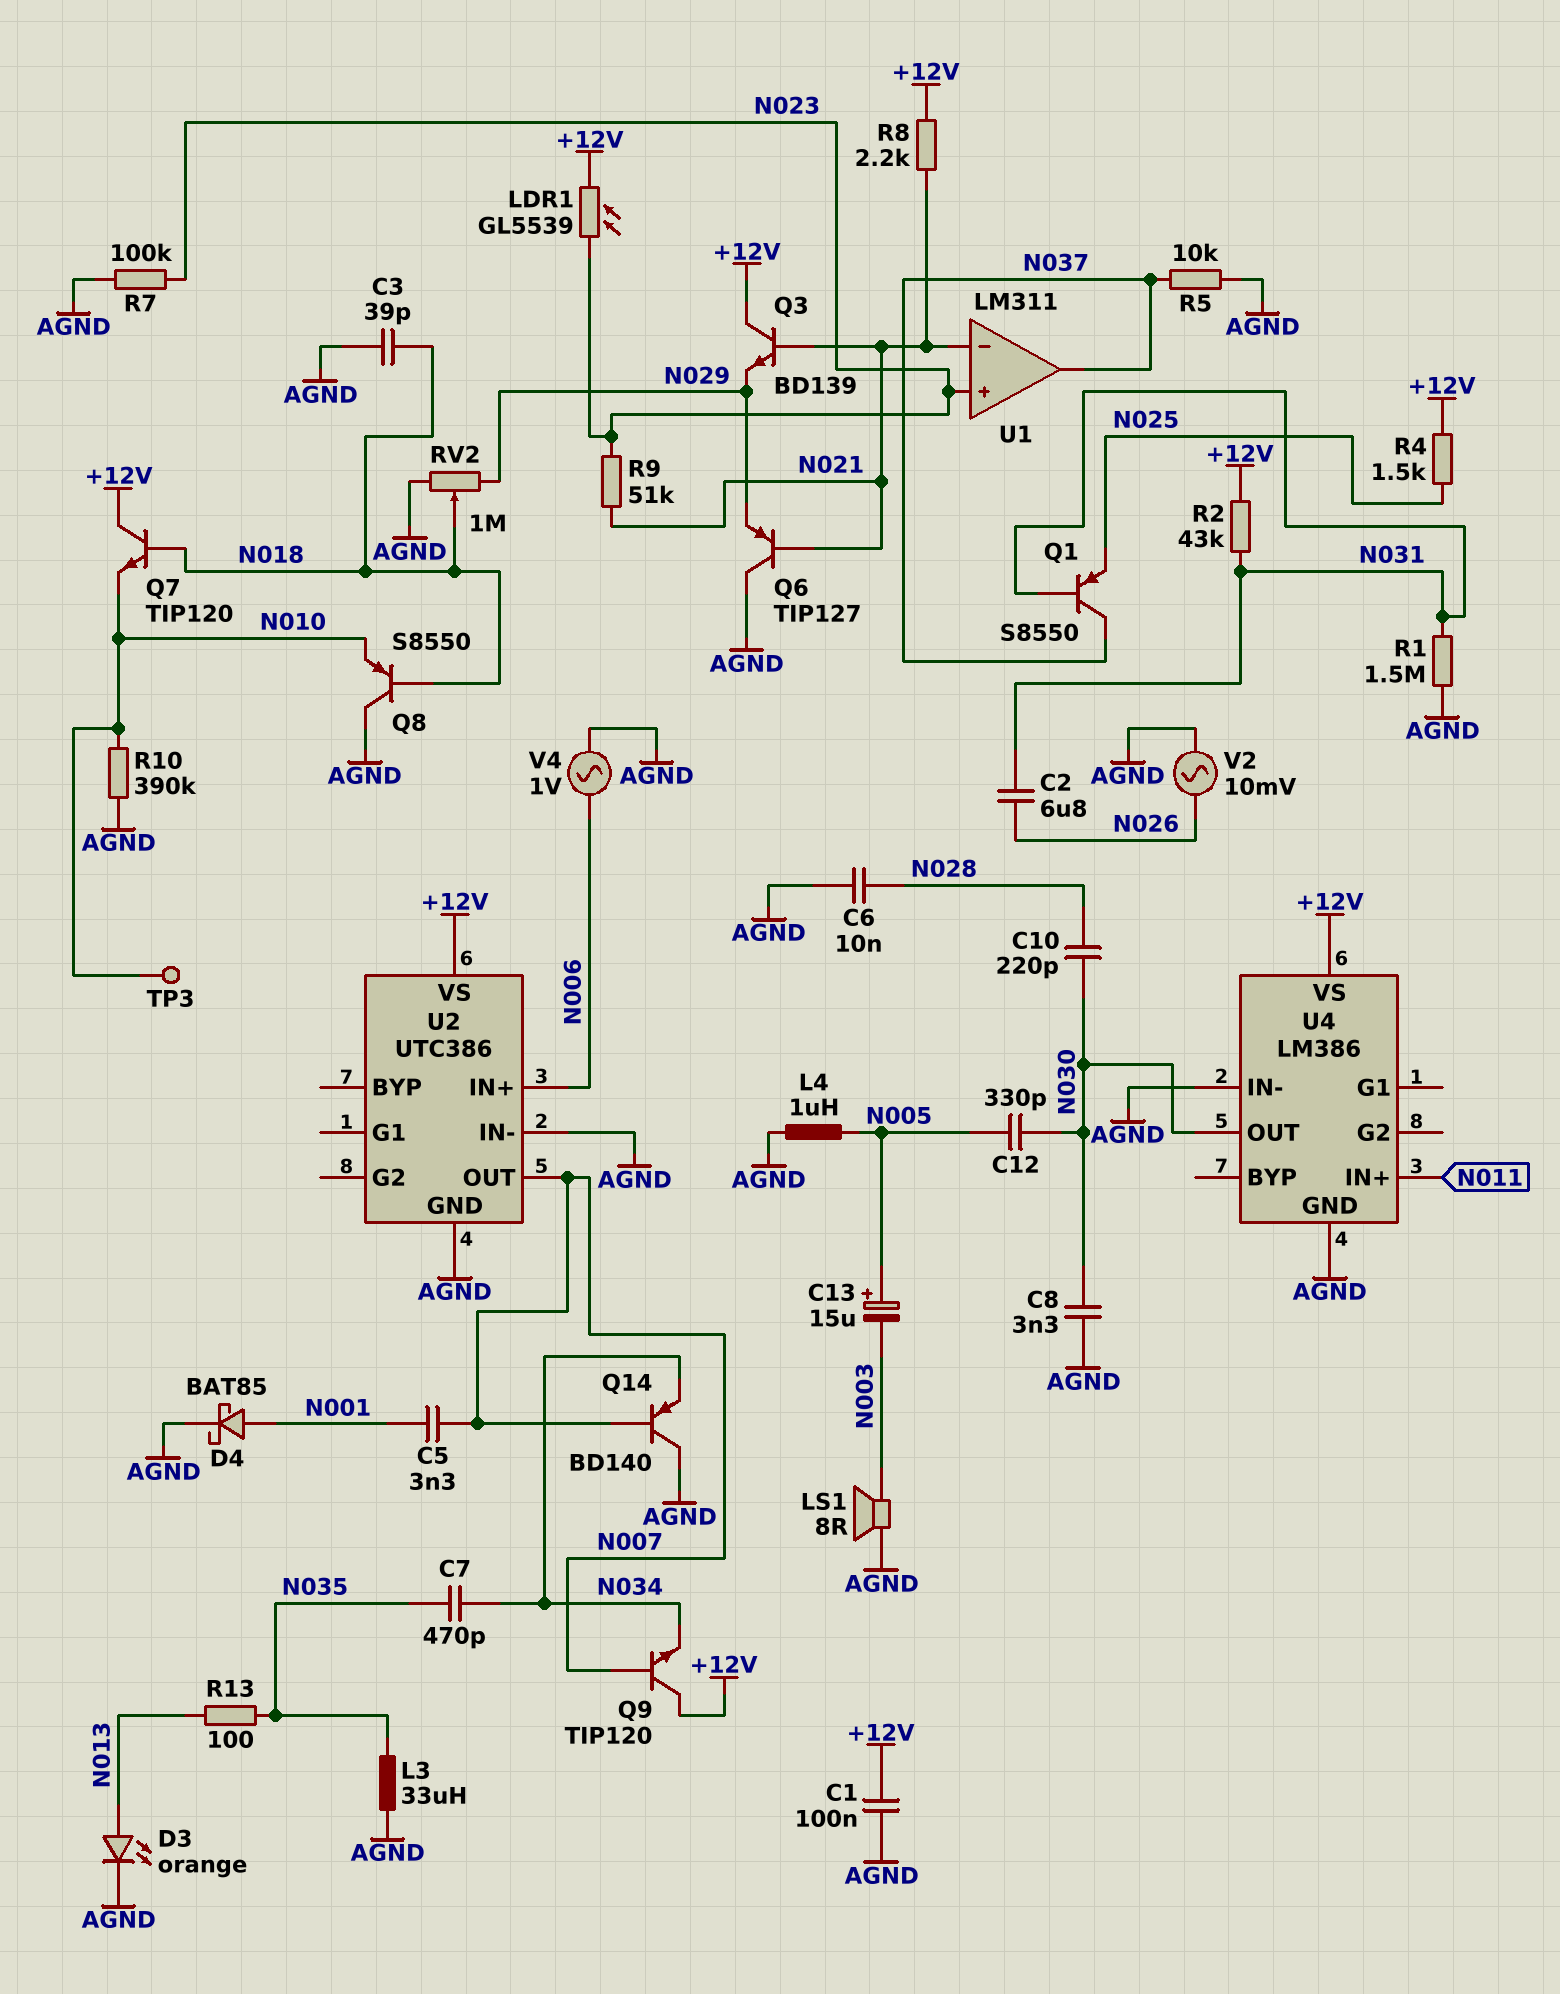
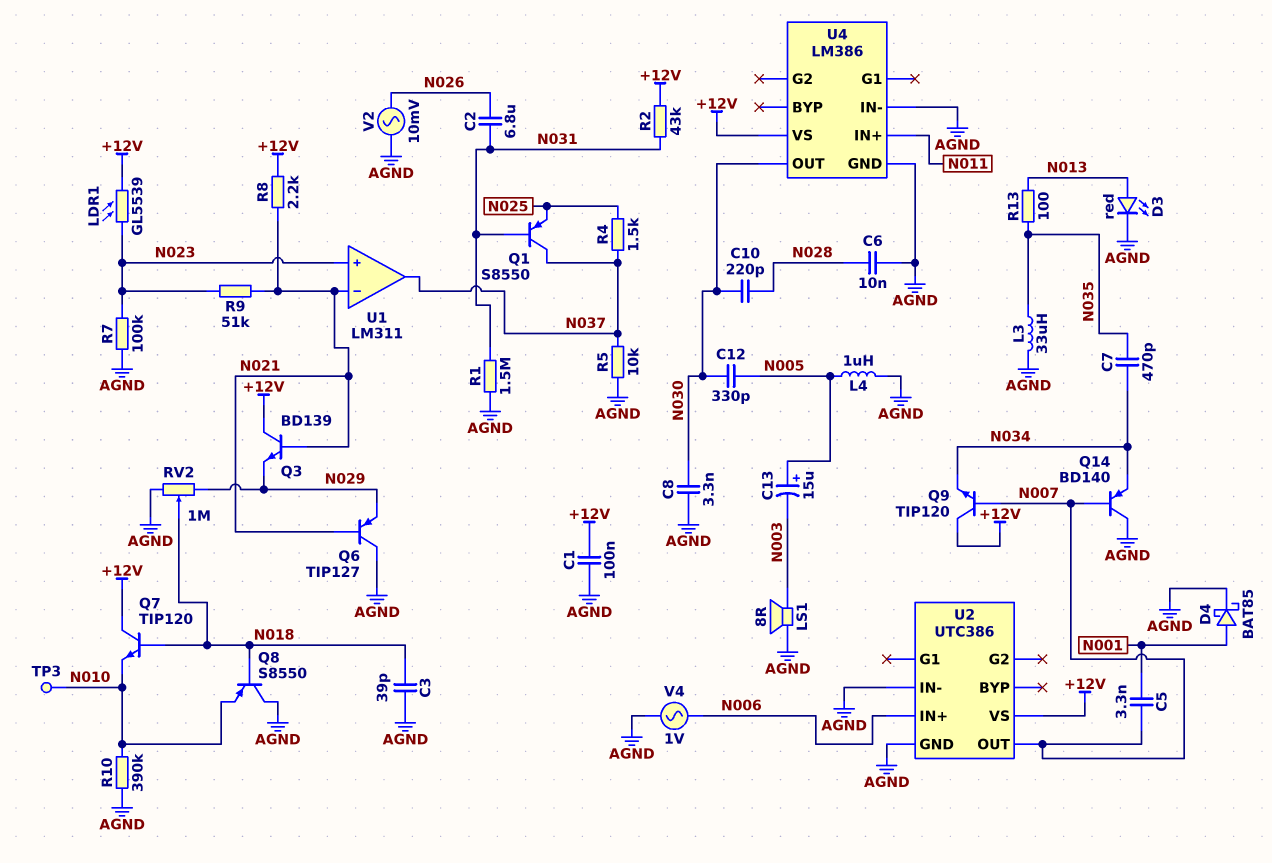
D3: LED orange (A N013, K AGND) -> LED red (A N013, K AGND)
R4: 1.5k (+12V, N025) -> 1.5k (N025, N037)

